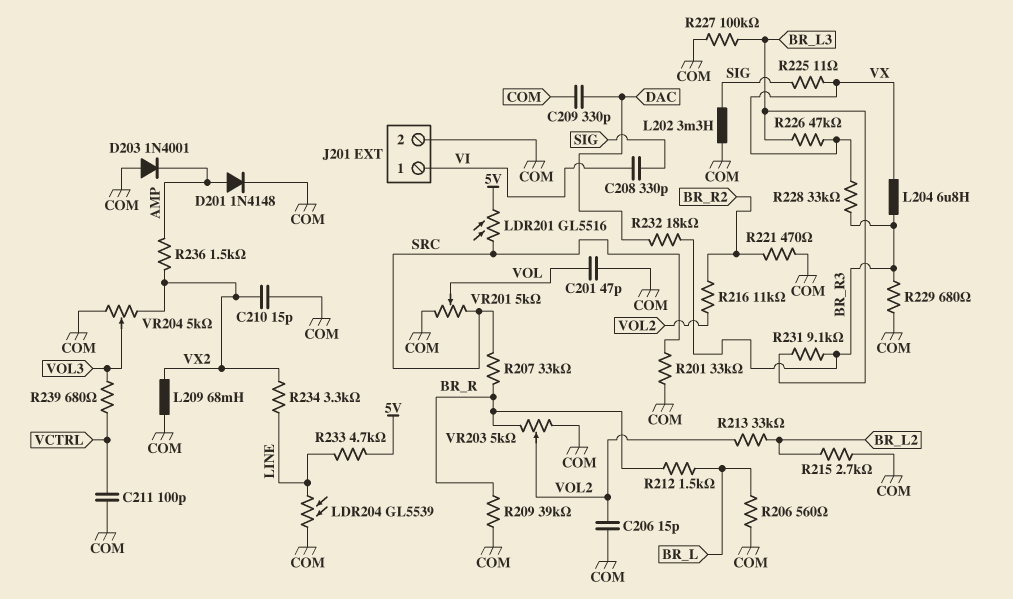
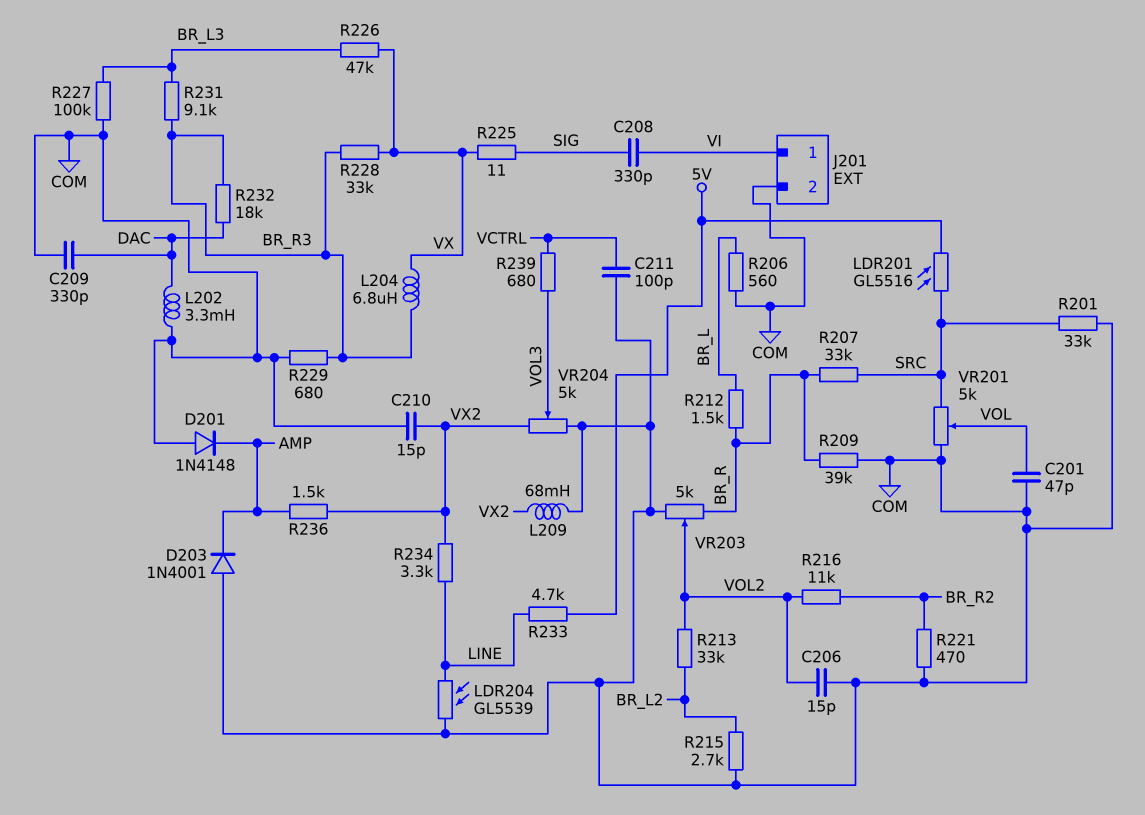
D201: diode 1N4148 (A AMP, K COM) -> diode 1N4148 (A COM, K AMP)
L202: 3.3mH (COM, SIG) -> 3.3mH (COM, DAC)

